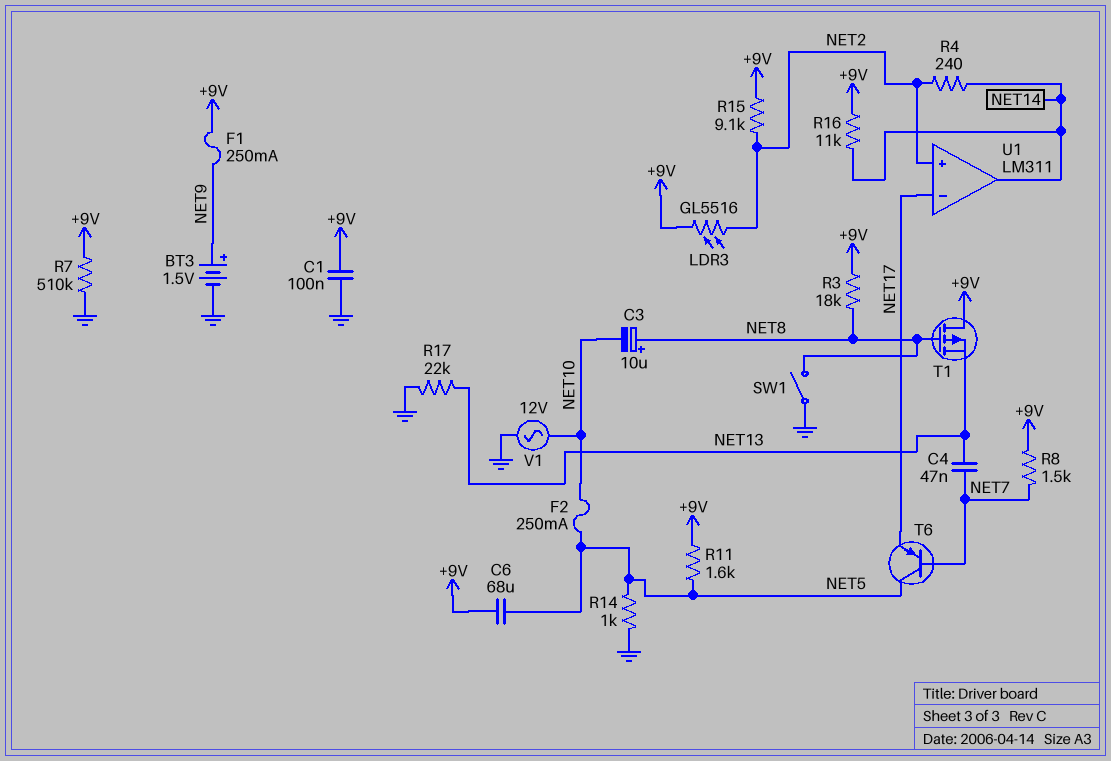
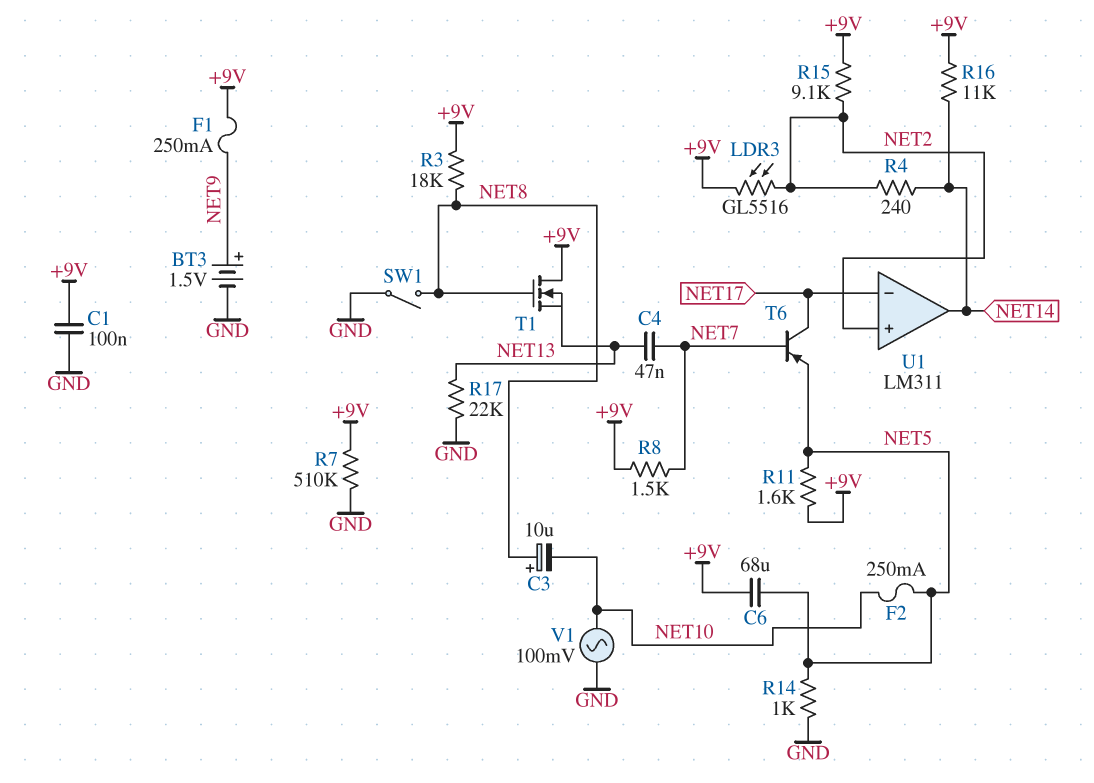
T1: PMOS (G NET8, D +9V, S NET13) -> NMOS (G NET8, D +9V, S NET13)
T6: PNP (B NET7, C NET5, E NET17) -> PNP (B NET7, C NET17, E NET5)
V1: AC 12V (GND, NET10) -> AC 100mV (GND, NET10)

